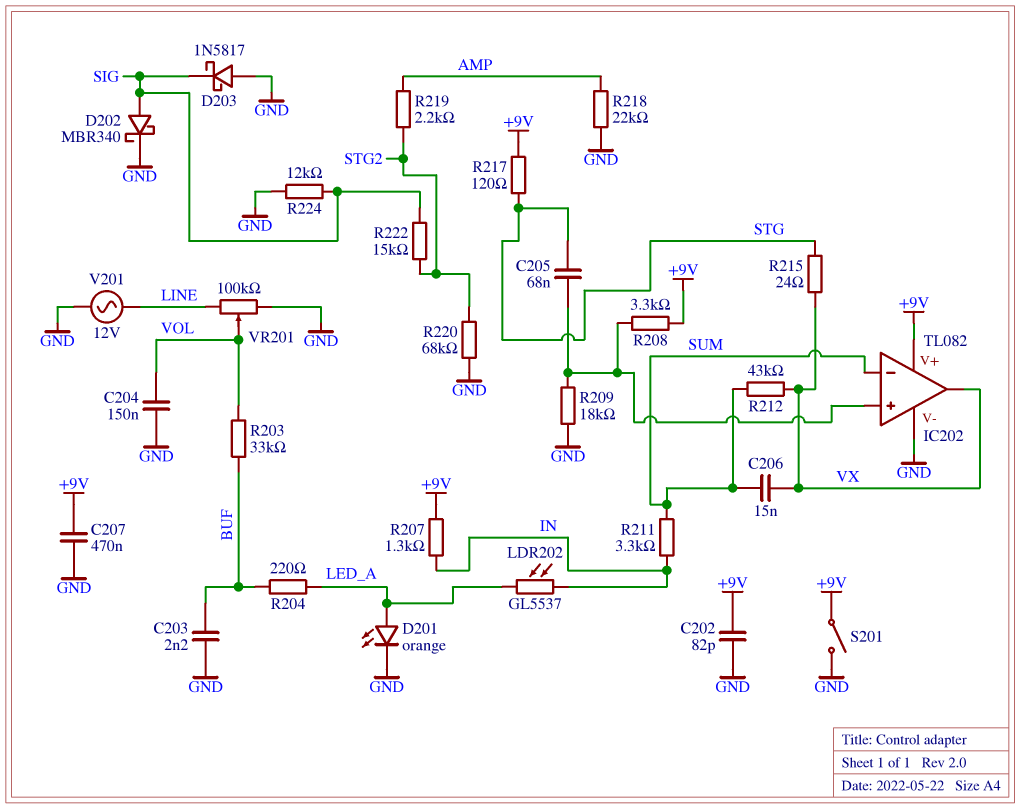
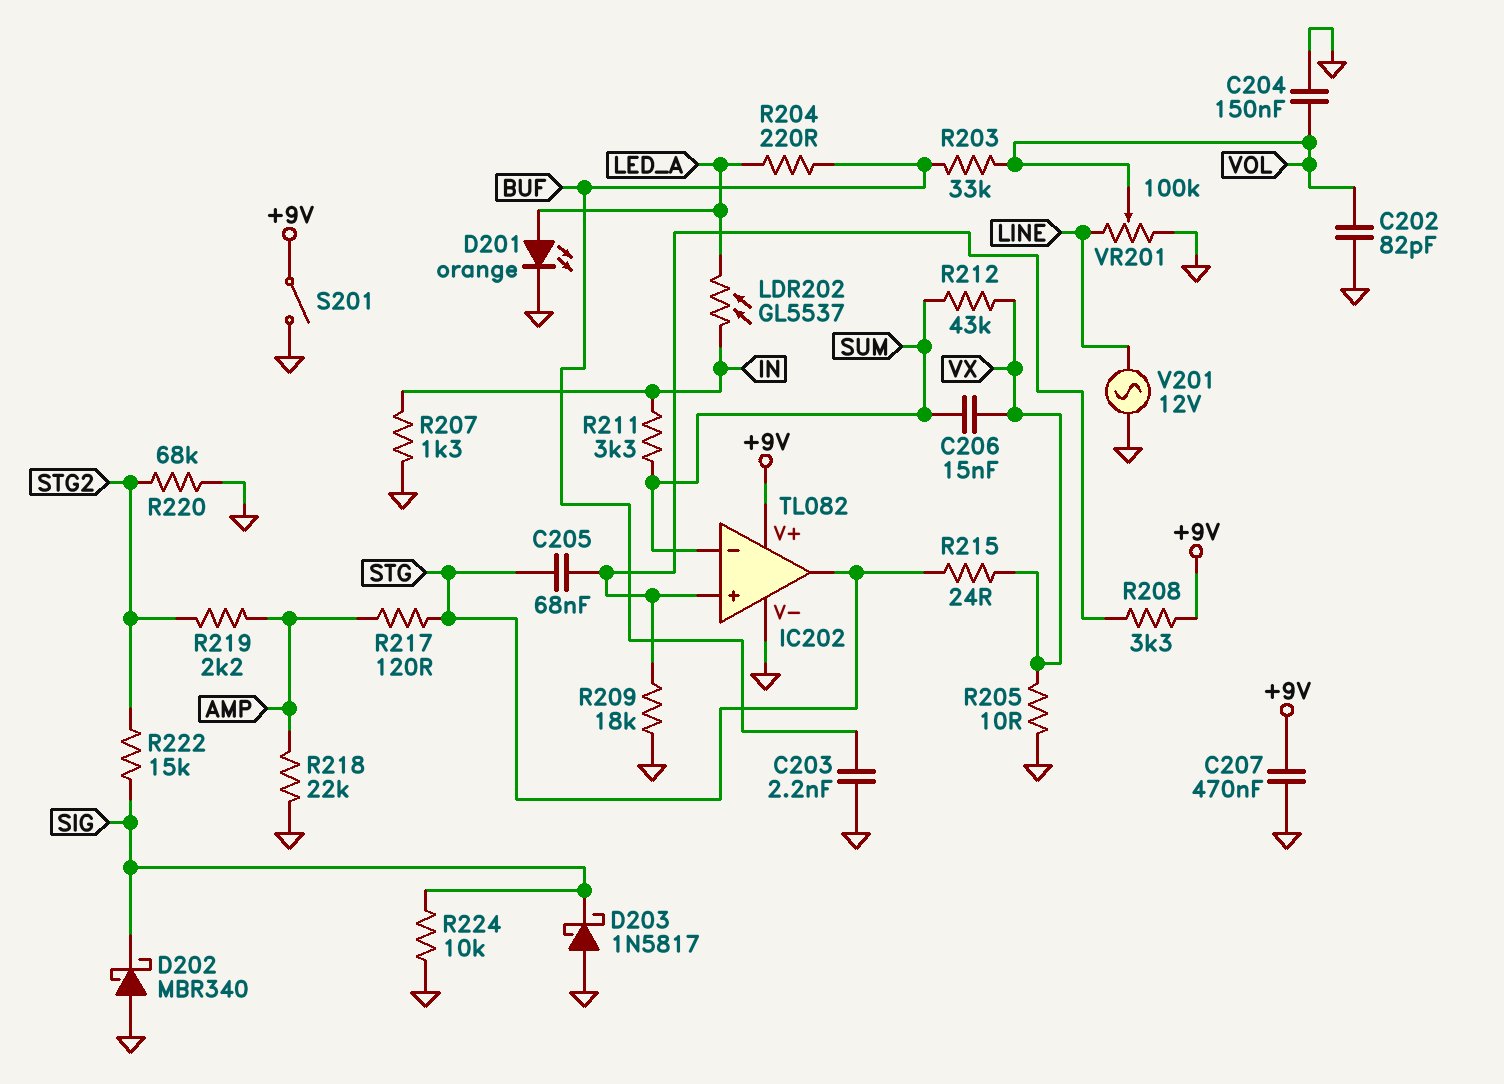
C202: 82pF (+9V, GND) -> 82pF (GND, VOL)
D202: schottky MBR340 (A SIG, K GND) -> schottky MBR340 (A GND, K SIG)
IC202 pin out: VX -> STG
R205: none -> 10 (GND, VX)
R207: 1.3k (+9V, IN) -> 1.3k (GND, IN)
R217: 120 (+9V, STG) -> 120 (AMP, STG)
R224: 12k (GND, SIG) -> 10k (GND, SIG)

